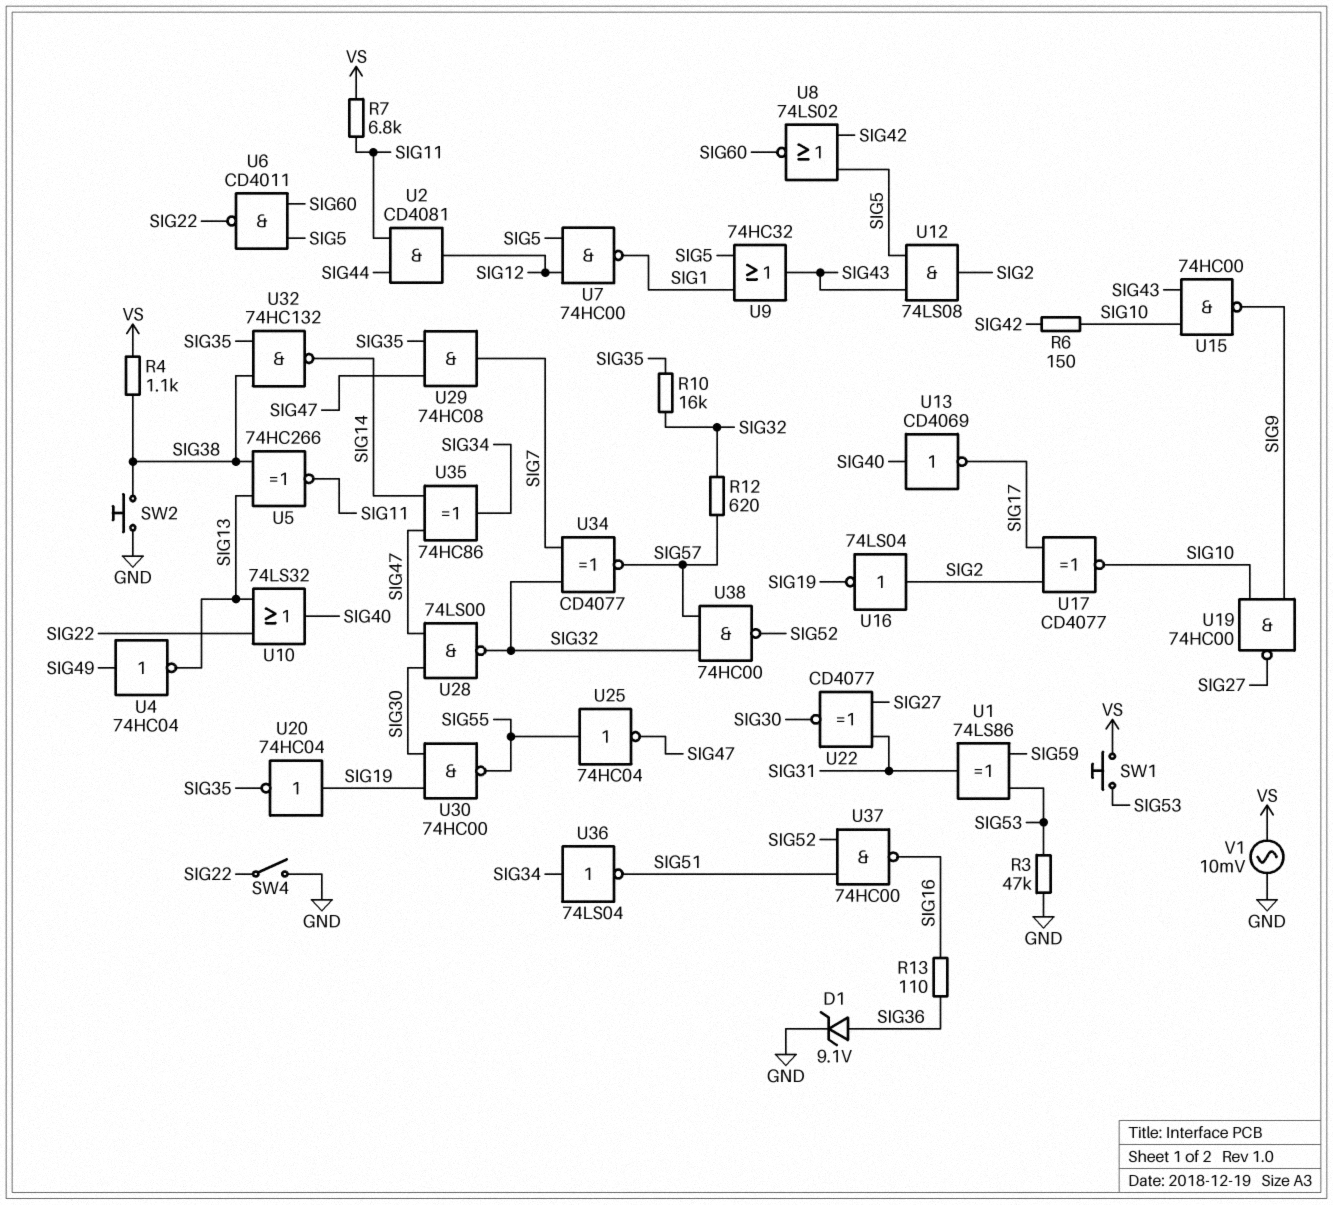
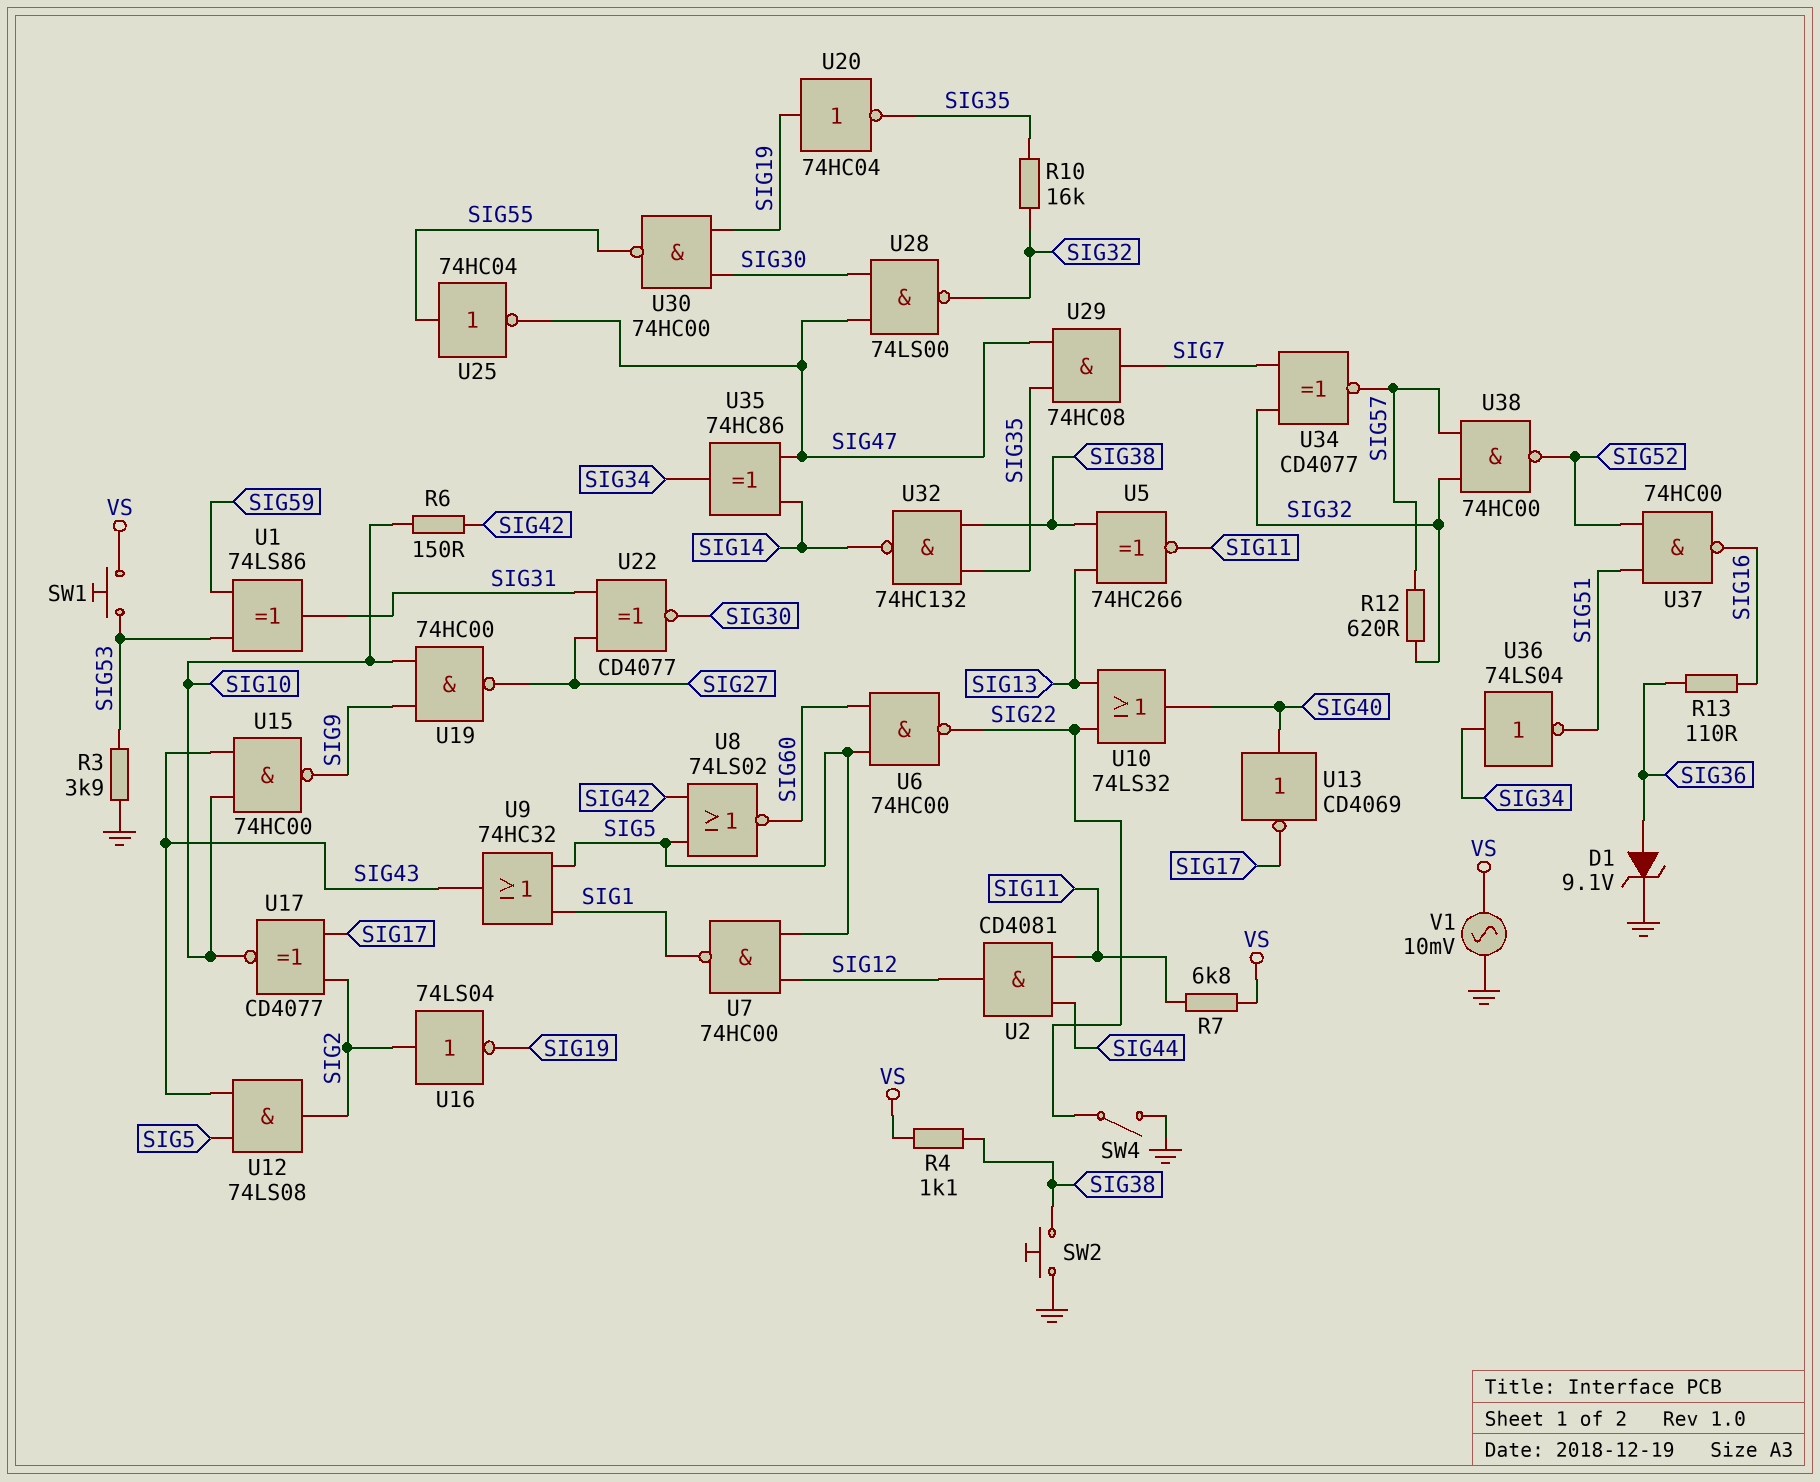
R3: 47k (GND, SIG53) -> 3.9k (GND, SIG53)
U4: NOT 74HC04 (in SIG49, out SIG13) -> none
U6: NAND CD4011 (in SIG5, in SIG60, out SIG22) -> NAND 74HC00 (in SIG5, in SIG60, out SIG22)

